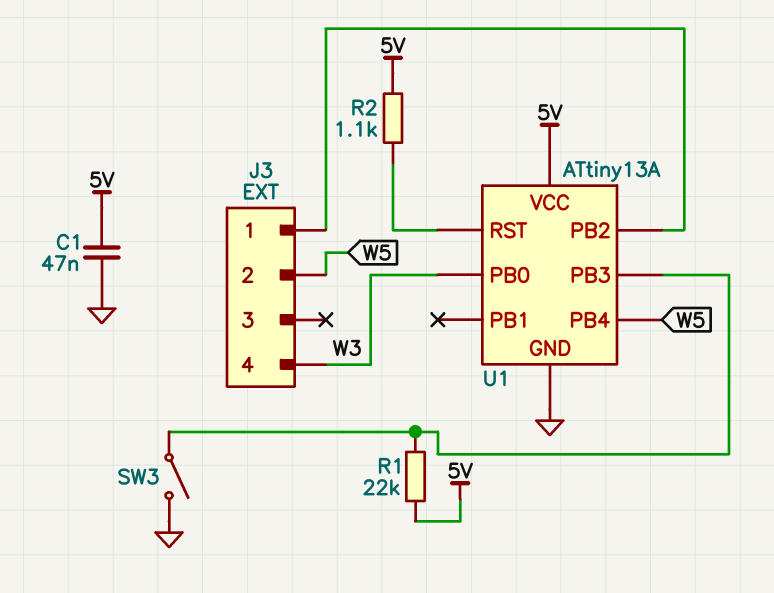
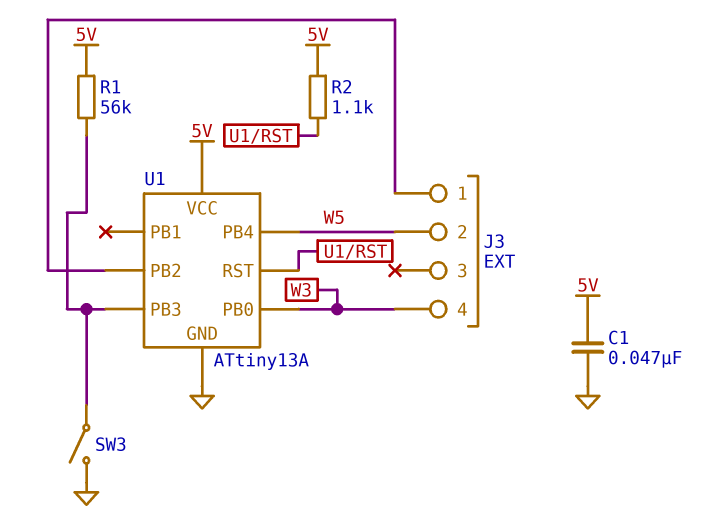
R1: 22k (5V, U1/PB3) -> 56k (5V, U1/PB3)

